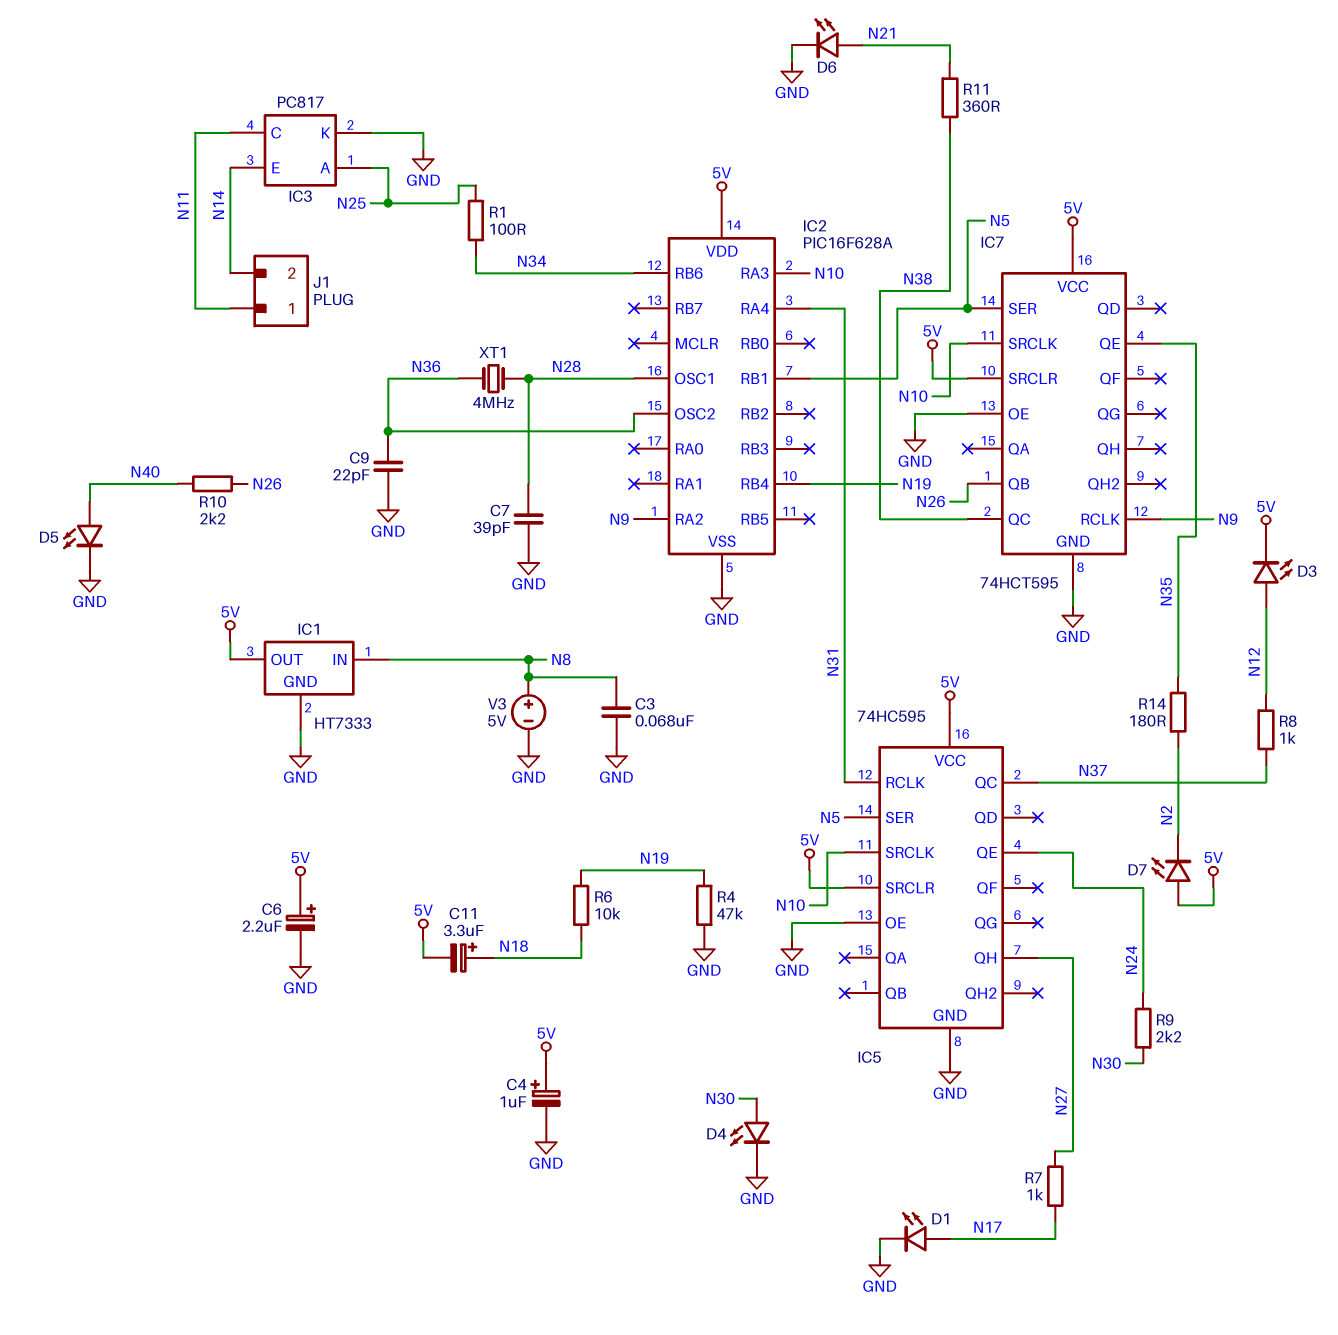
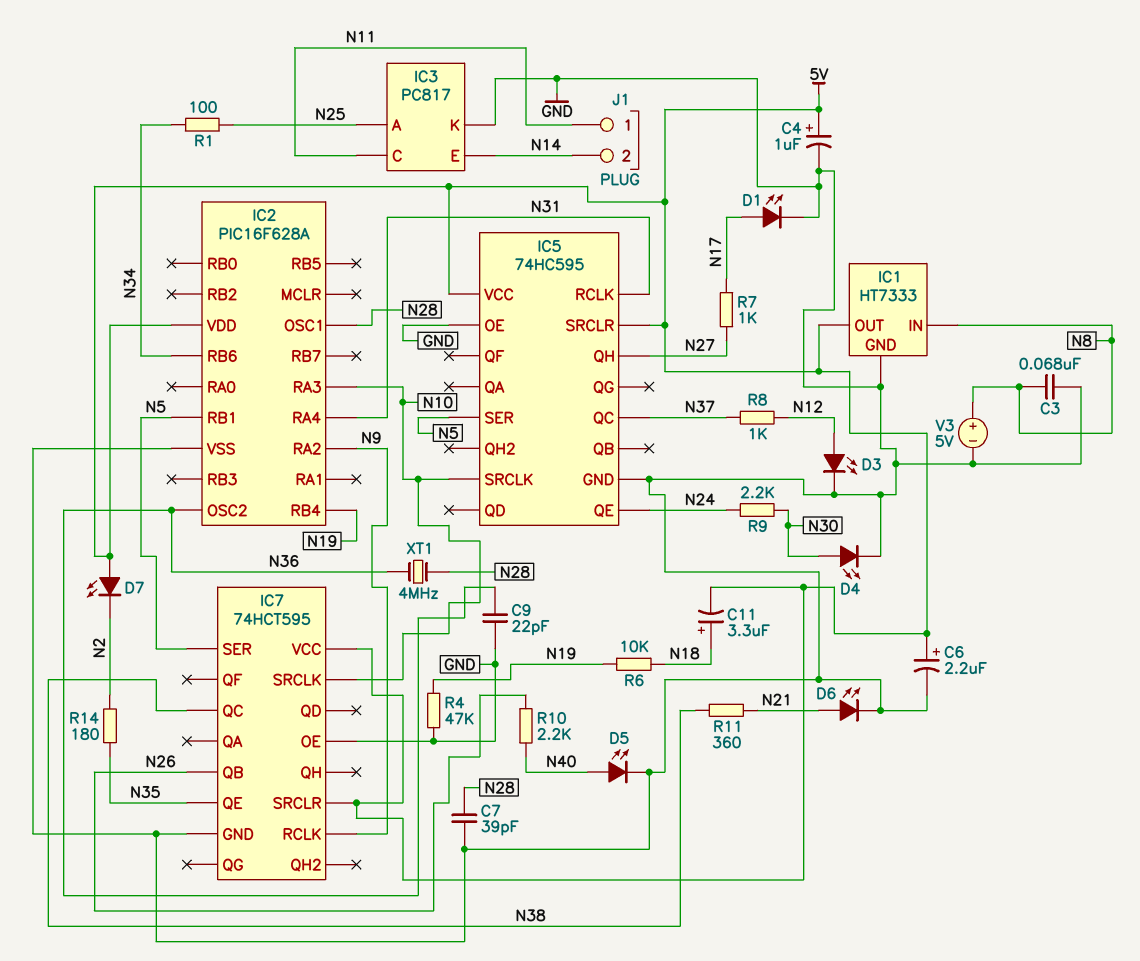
D3: LED (A N12, K 5V) -> LED (A N12, K GND)

